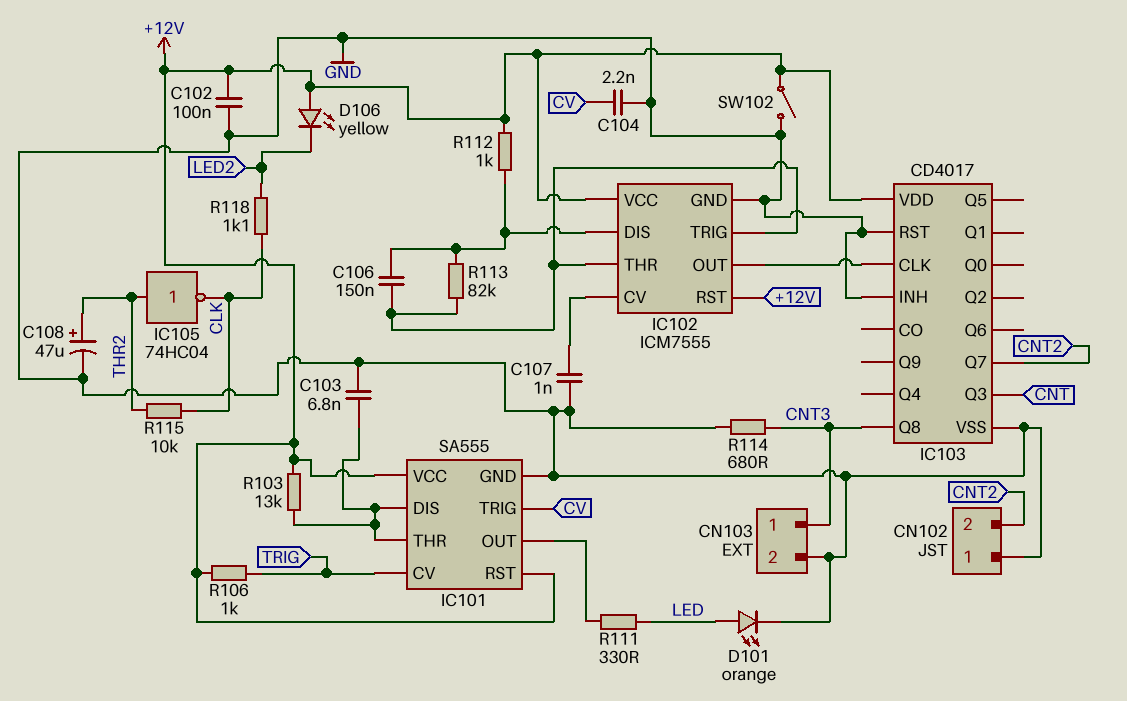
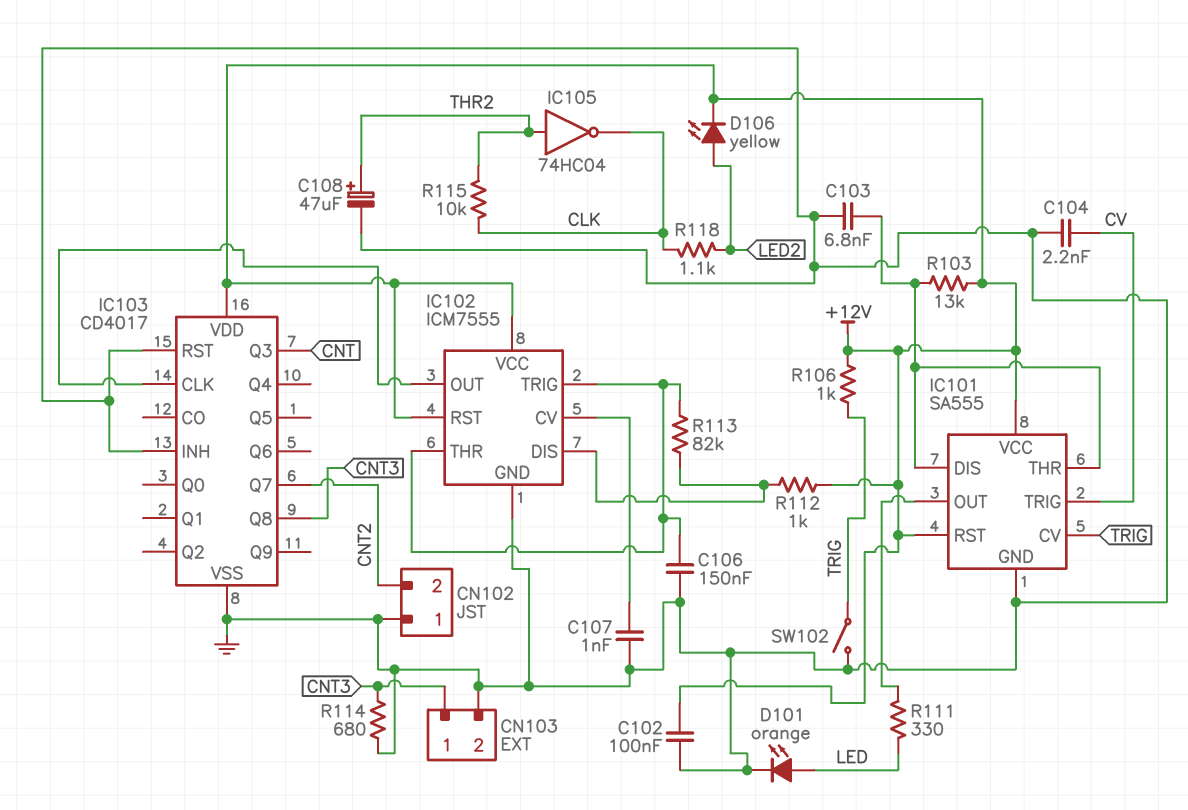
C106: 150nF (IC102/DIS, IC102/THR) -> 150nF (GND, IC102/THR)
D106: LED yellow (A +12V, K LED2) -> LED yellow (A LED2, K +12V)
SW102: switch (+12V, GND) -> switch (GND, TRIG)

